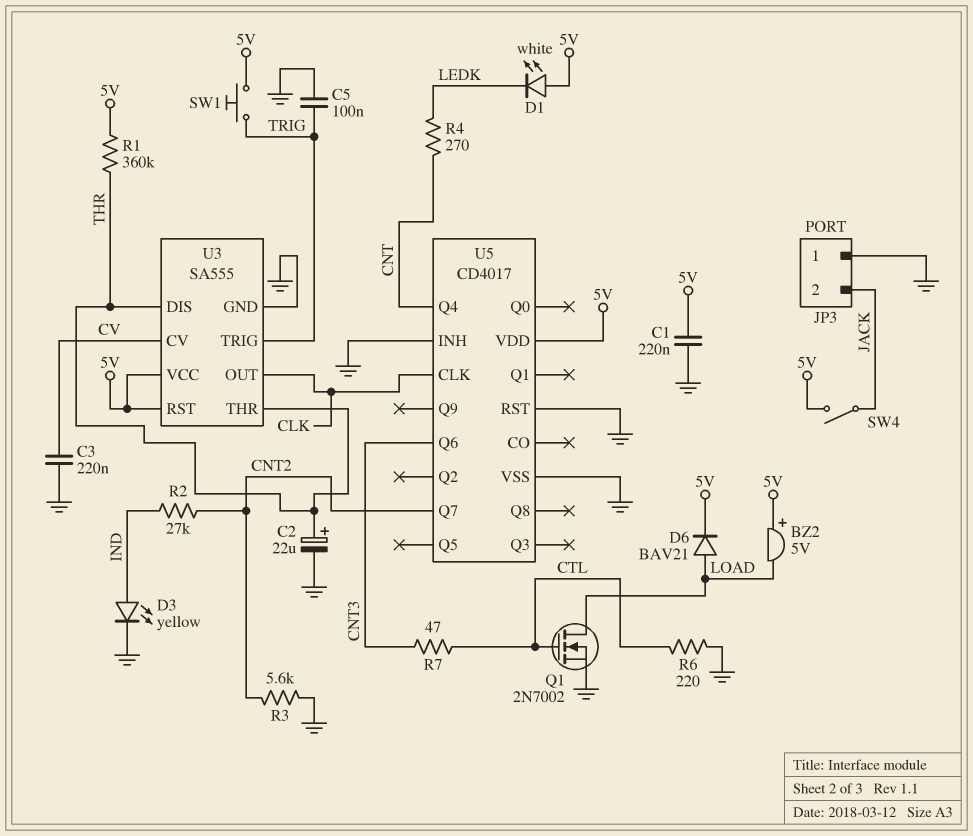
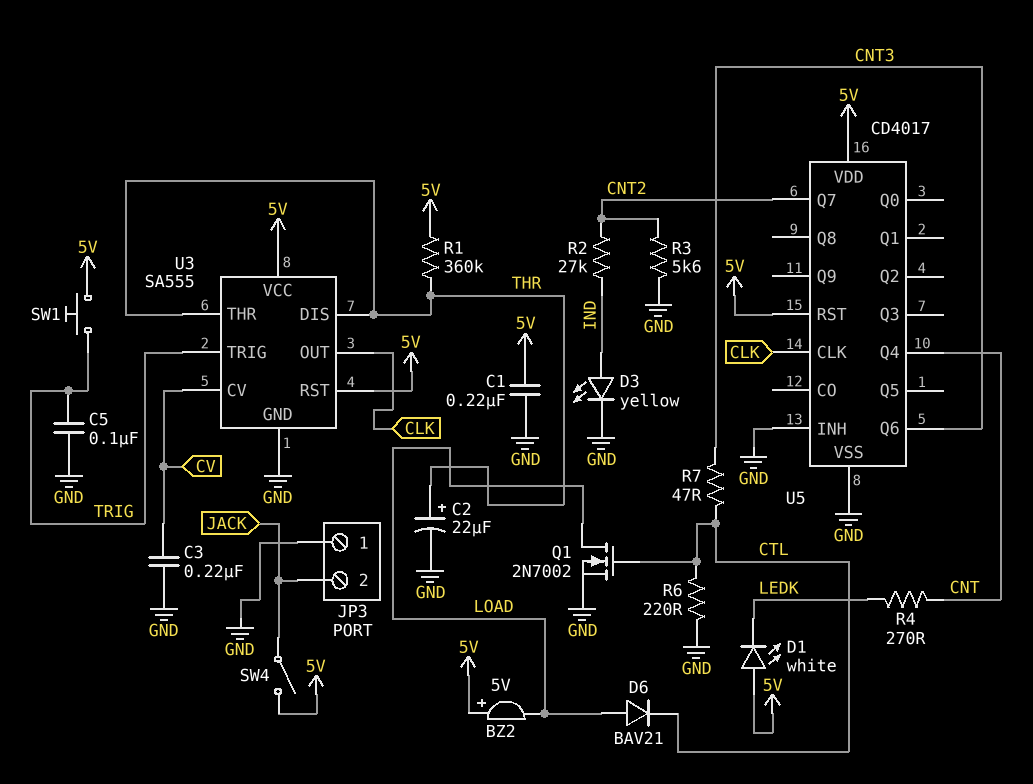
D6: diode BAV21 (A LOAD, K 5V) -> diode BAV21 (A LOAD, K CTL)
U5 pin RST: GND -> 5V

